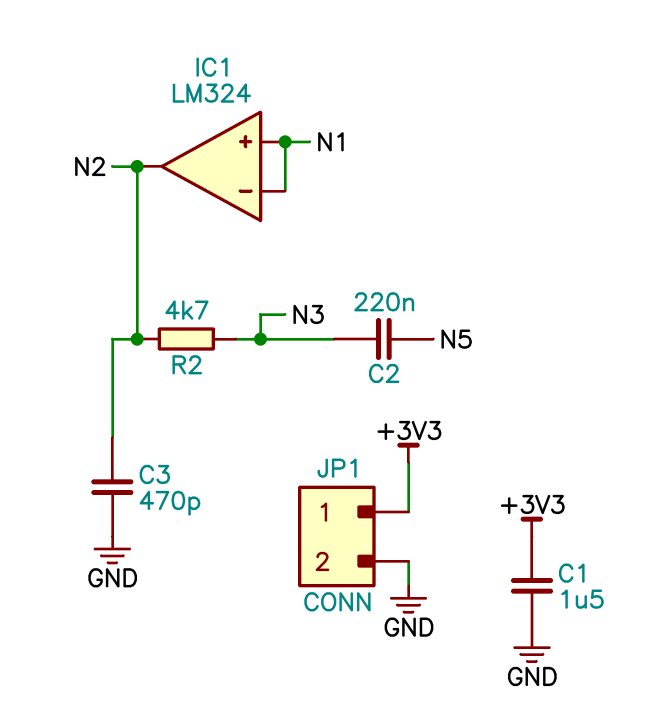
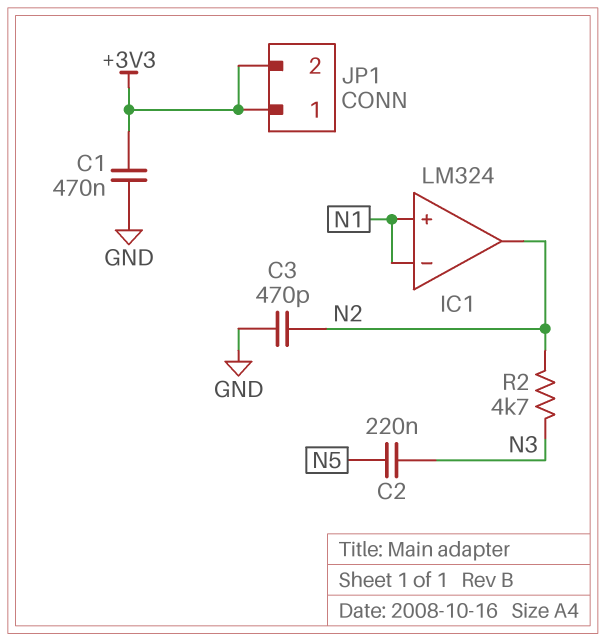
C1: 1.5uF (+3V3, GND) -> 470nF (+3V3, GND)
JP1 pin 2: GND -> +3V3

